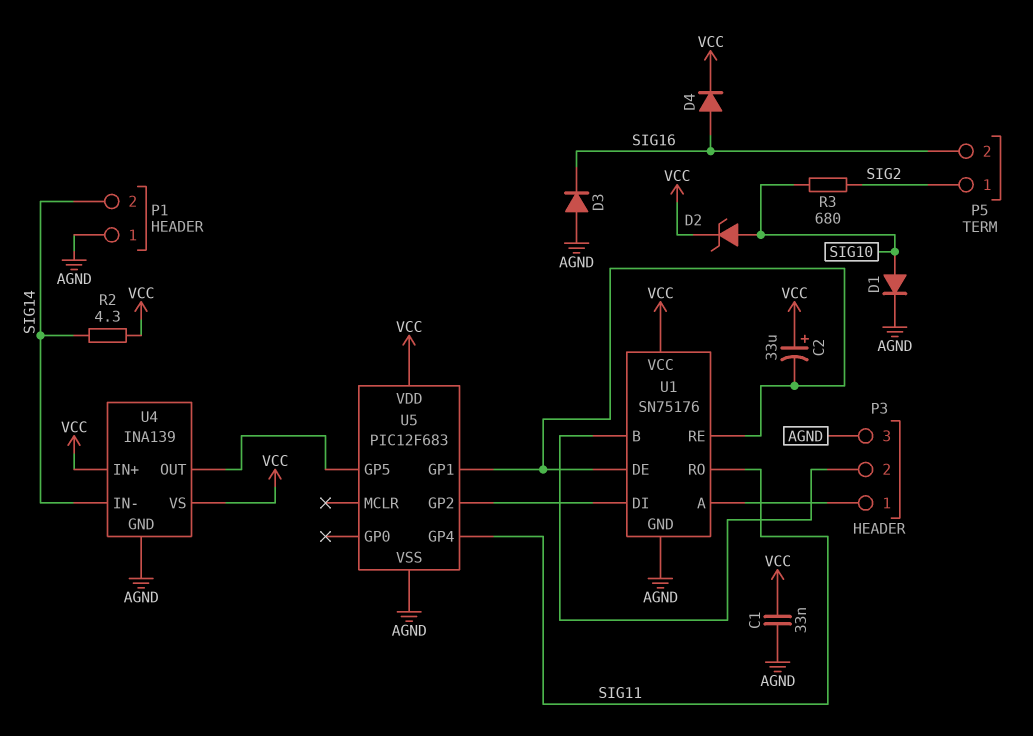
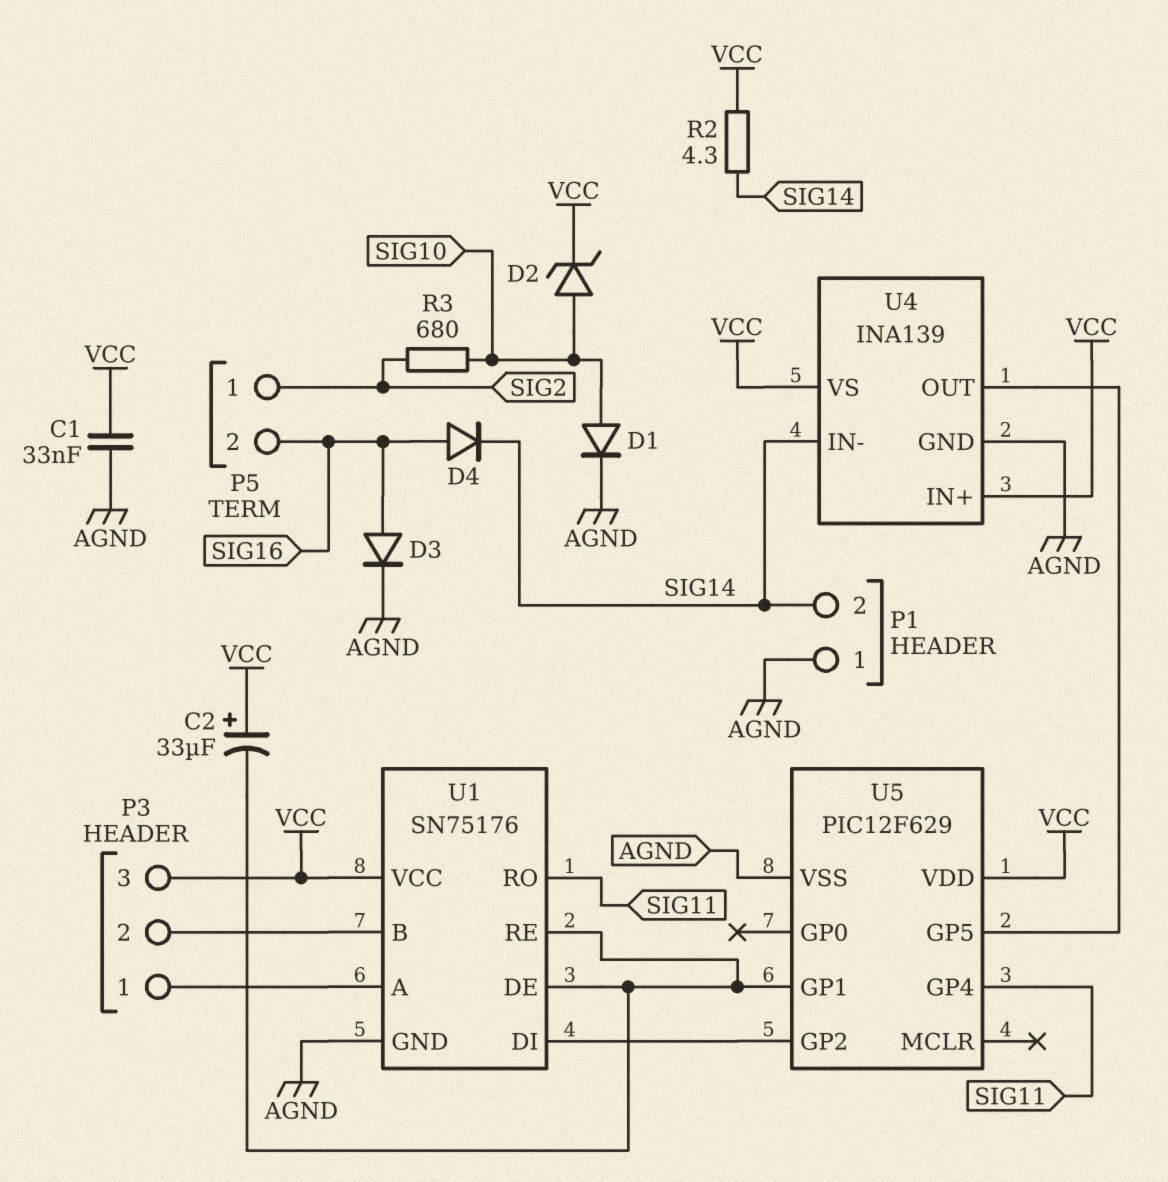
D3: diode (A AGND, K SIG16) -> diode (A SIG16, K AGND)
D4: diode (A SIG16, K VCC) -> diode (A SIG16, K SIG14)
P3 pin 3: AGND -> VCC
U5: PIC12F683 -> PIC12F629

